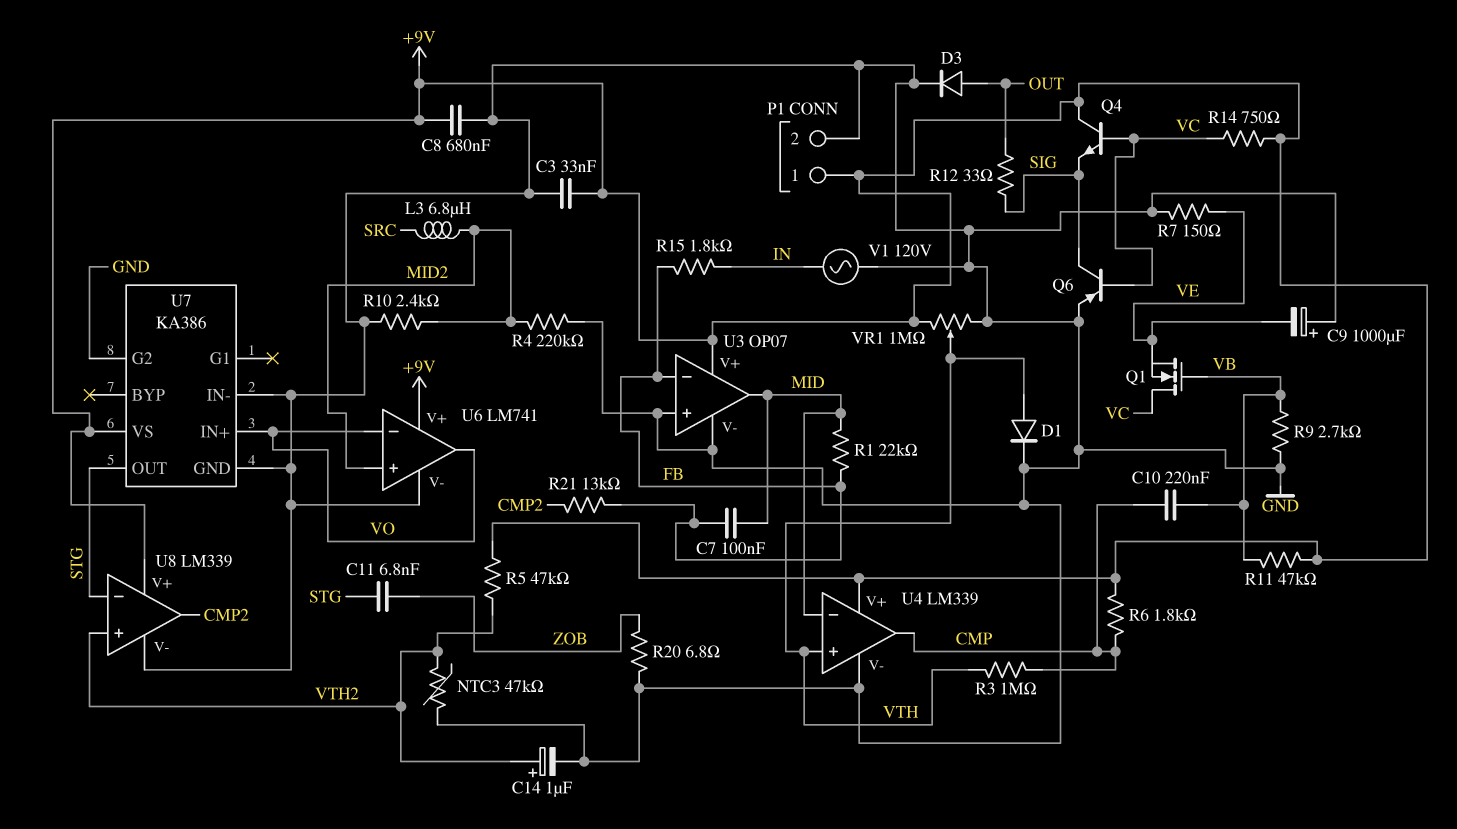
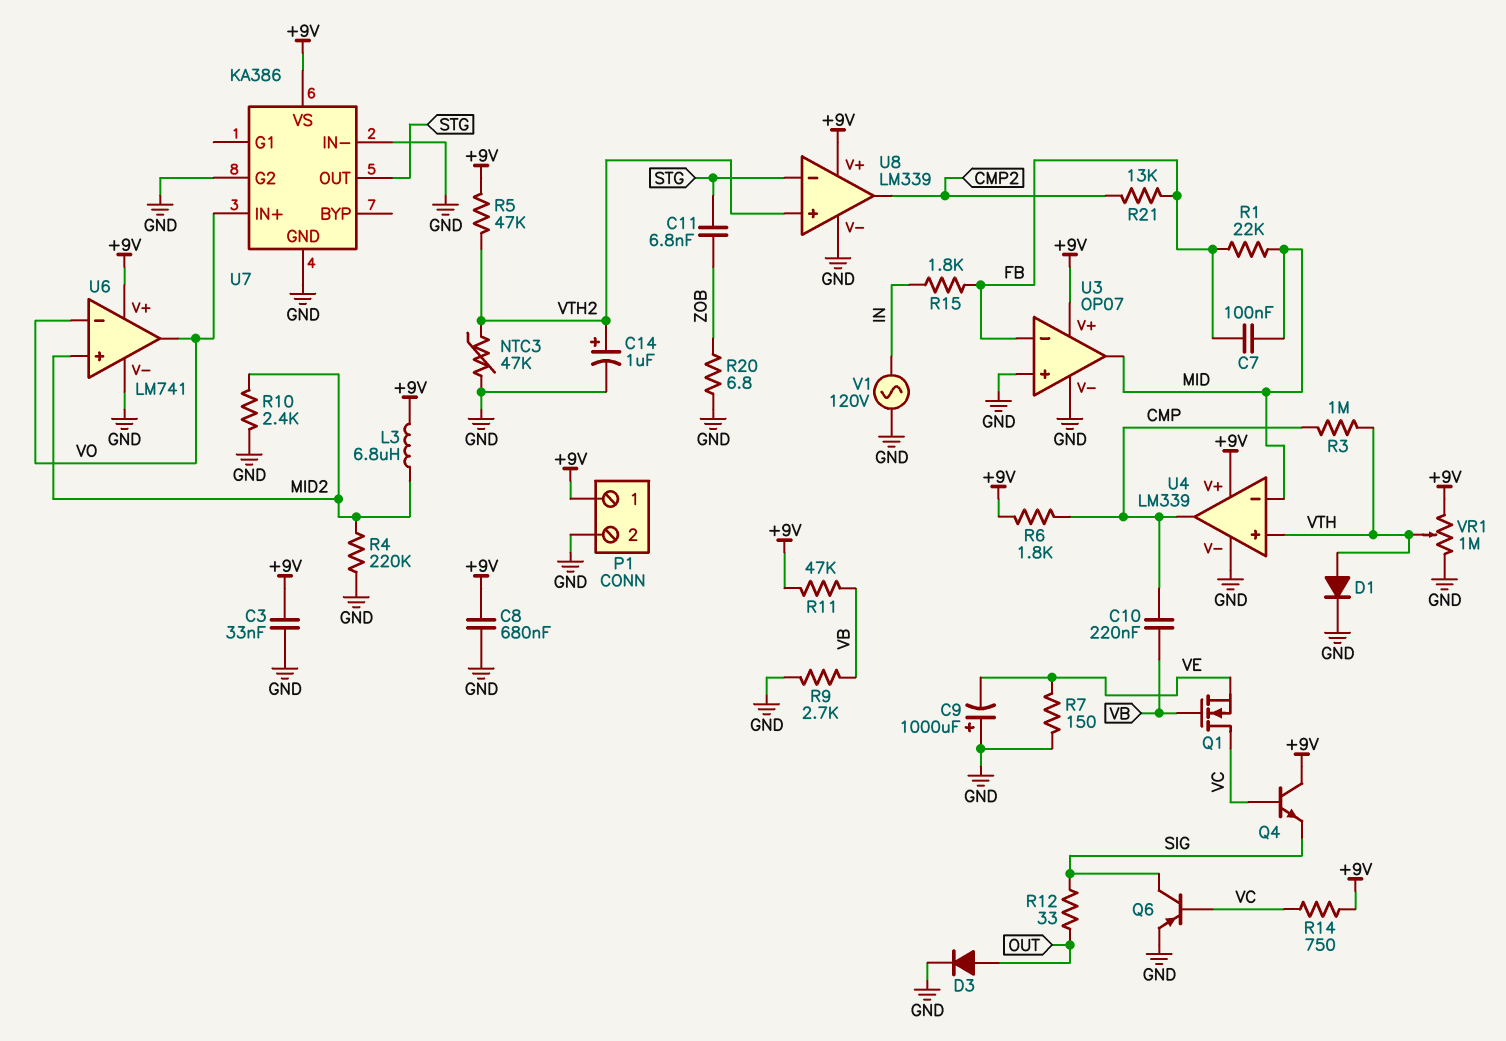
L3: 6.8uH (MID2, SRC) -> 6.8uH (+9V, MID2)

